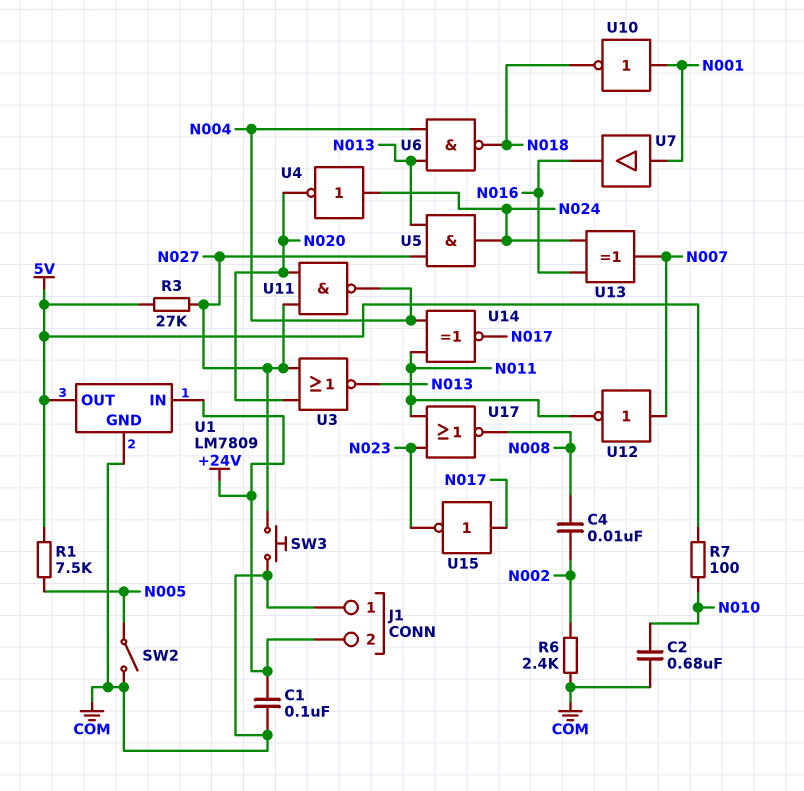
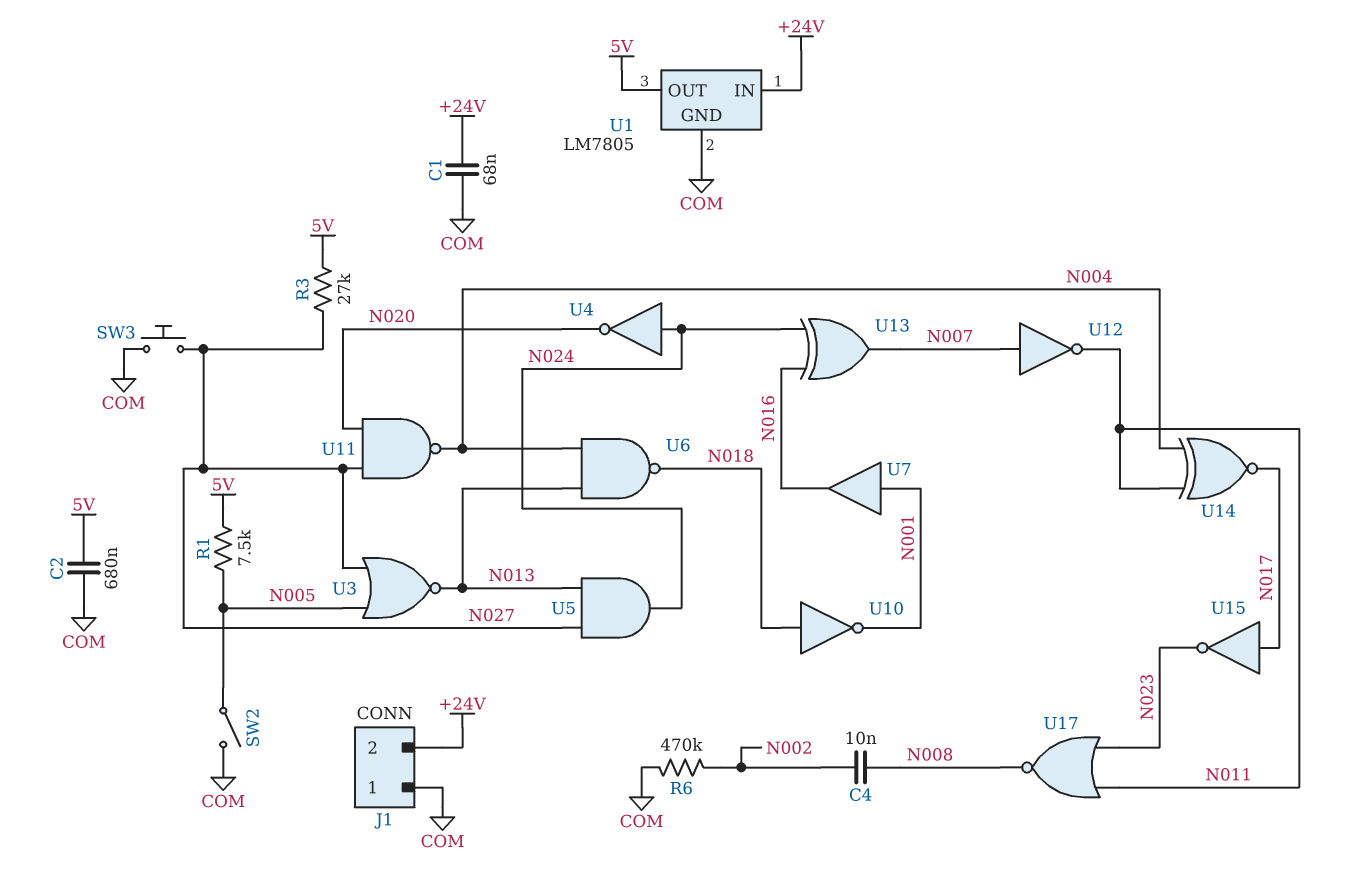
C1: 100nF (+24V, COM) -> 68nF (+24V, COM)
C2: 680nF (COM, N010) -> 680nF (5V, COM)
R6: 2.4k (COM, N002) -> 470k (COM, N002)
R7: 100 (5V, N010) -> none
U1: LM7809 -> LM7805
U3: NOR (in N020, in N027, out N013) -> NOR (in N005, in N027, out N013)
U10: NOT (in N001, out N018) -> NOT (in N018, out N001)

